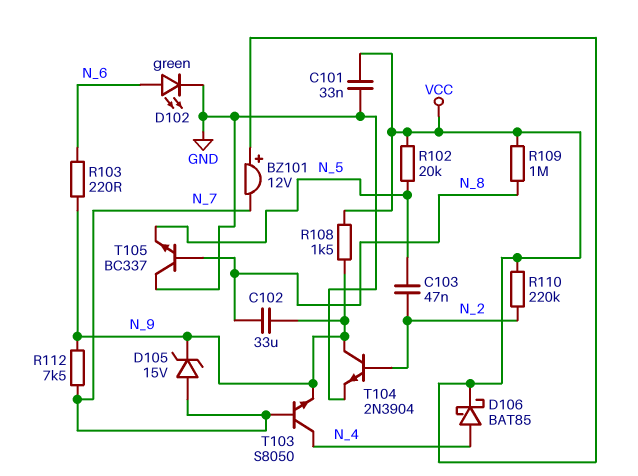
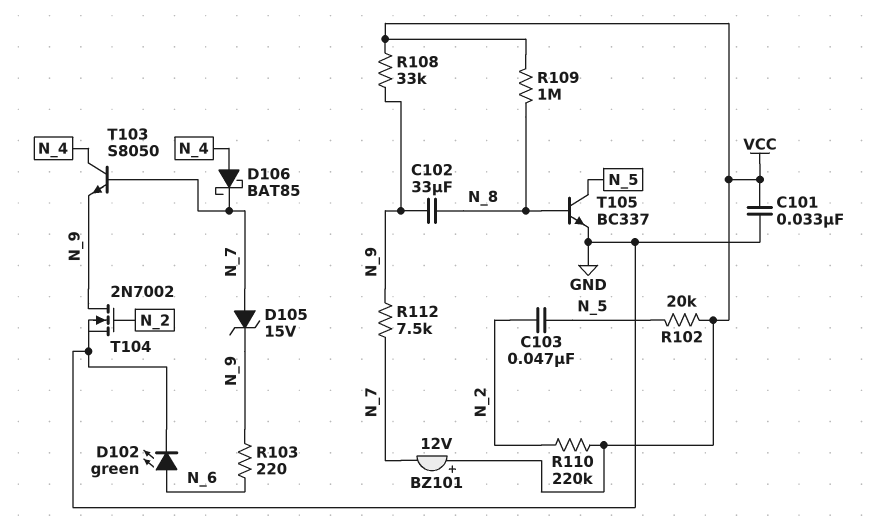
D106: schottky BAT85 (A N_4, K VCC) -> schottky BAT85 (A N_4, K N_7)
R108: 1.5k (N_9, VCC) -> 33k (N_9, VCC)
T104: NPN 2N3904 (B N_2, C N_9, E GND) -> NMOS 2N7002 (G N_2, D N_9, S GND)
T105: NPN BC337 (B N_8, C GND, E N_5) -> NPN BC337 (B N_8, C N_5, E GND)

